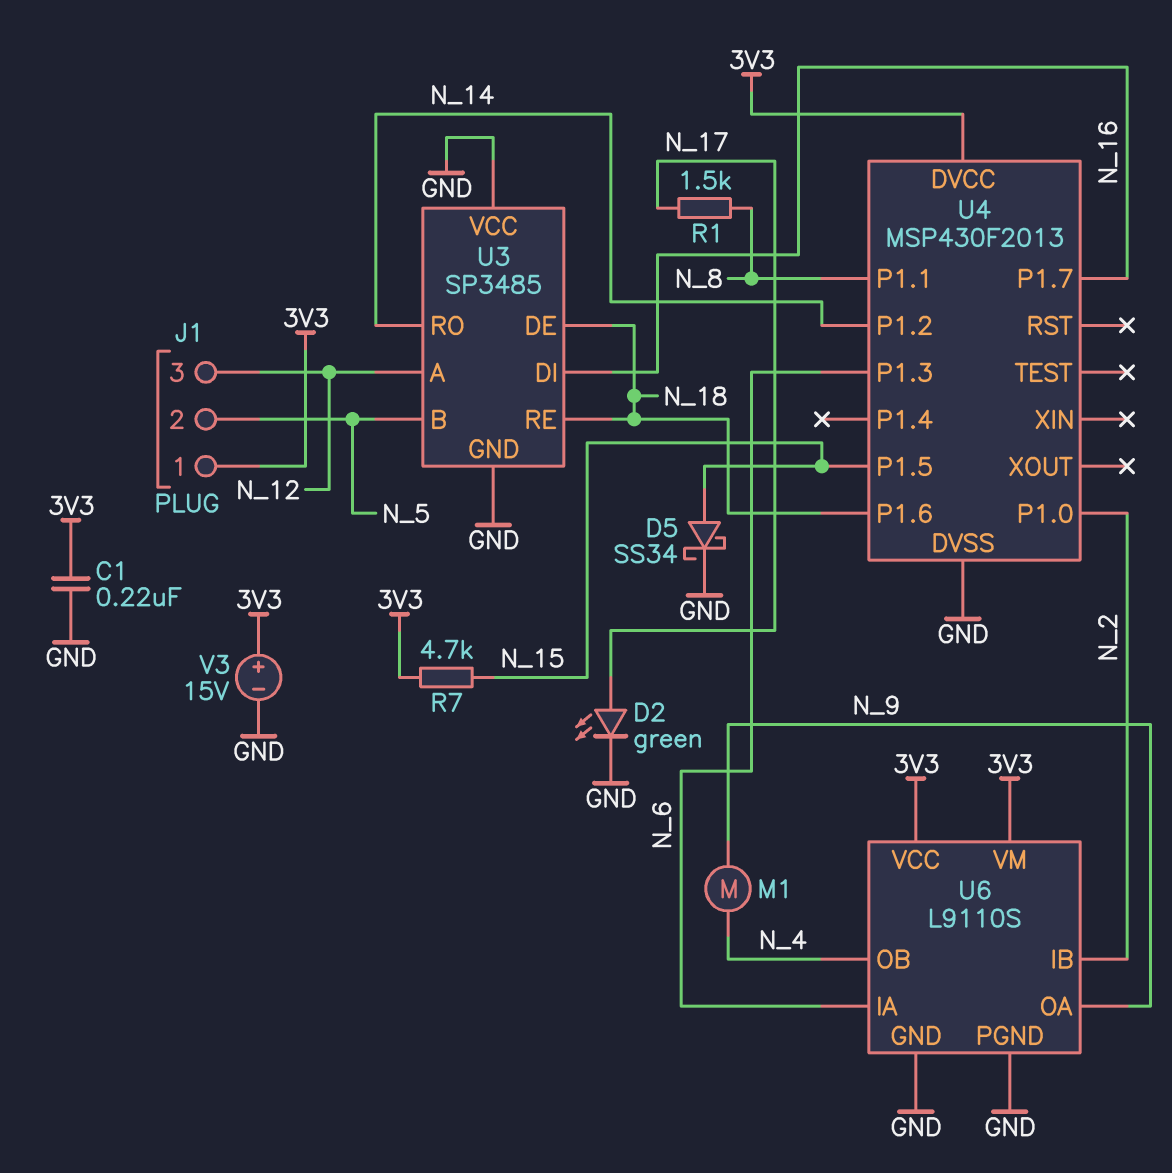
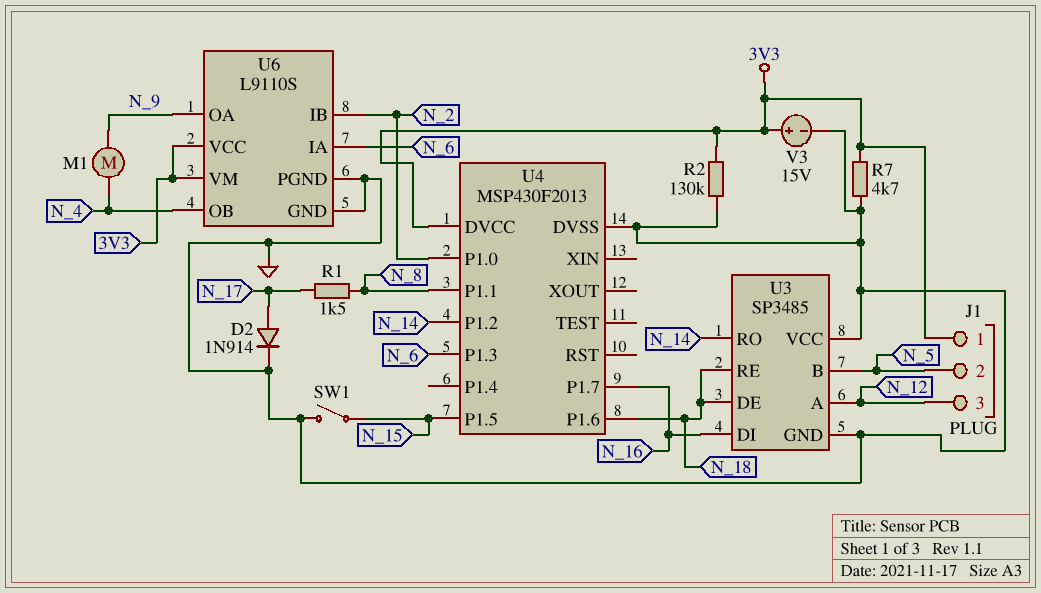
C1: 220nF (3V3, GND) -> none
D2: LED green (A N_17, K GND) -> diode 1N914 (A N_17, K GND)
D5: schottky SS34 (A N_15, K GND) -> none
R2: none -> 130k (3V3, GND)
R7: 4.7k (3V3, N_15) -> 4.7k (3V3, GND)
SW1: none -> switch (GND, N_15)

